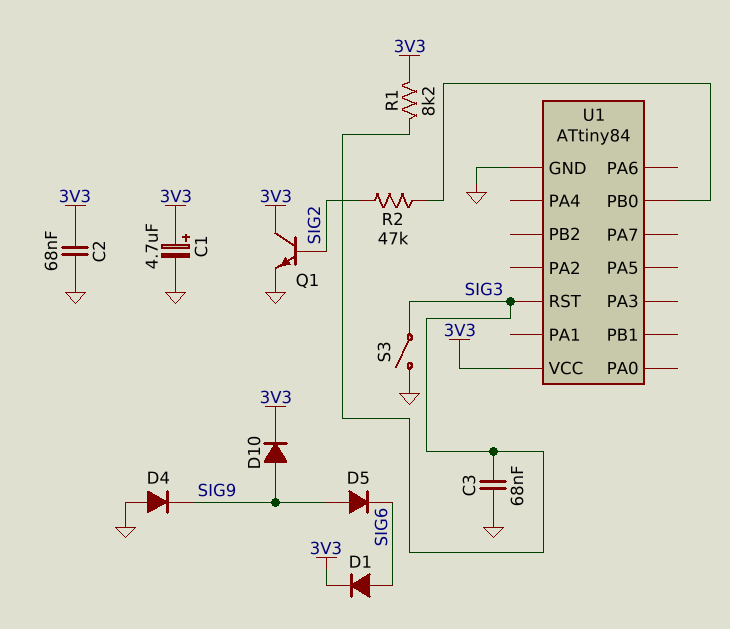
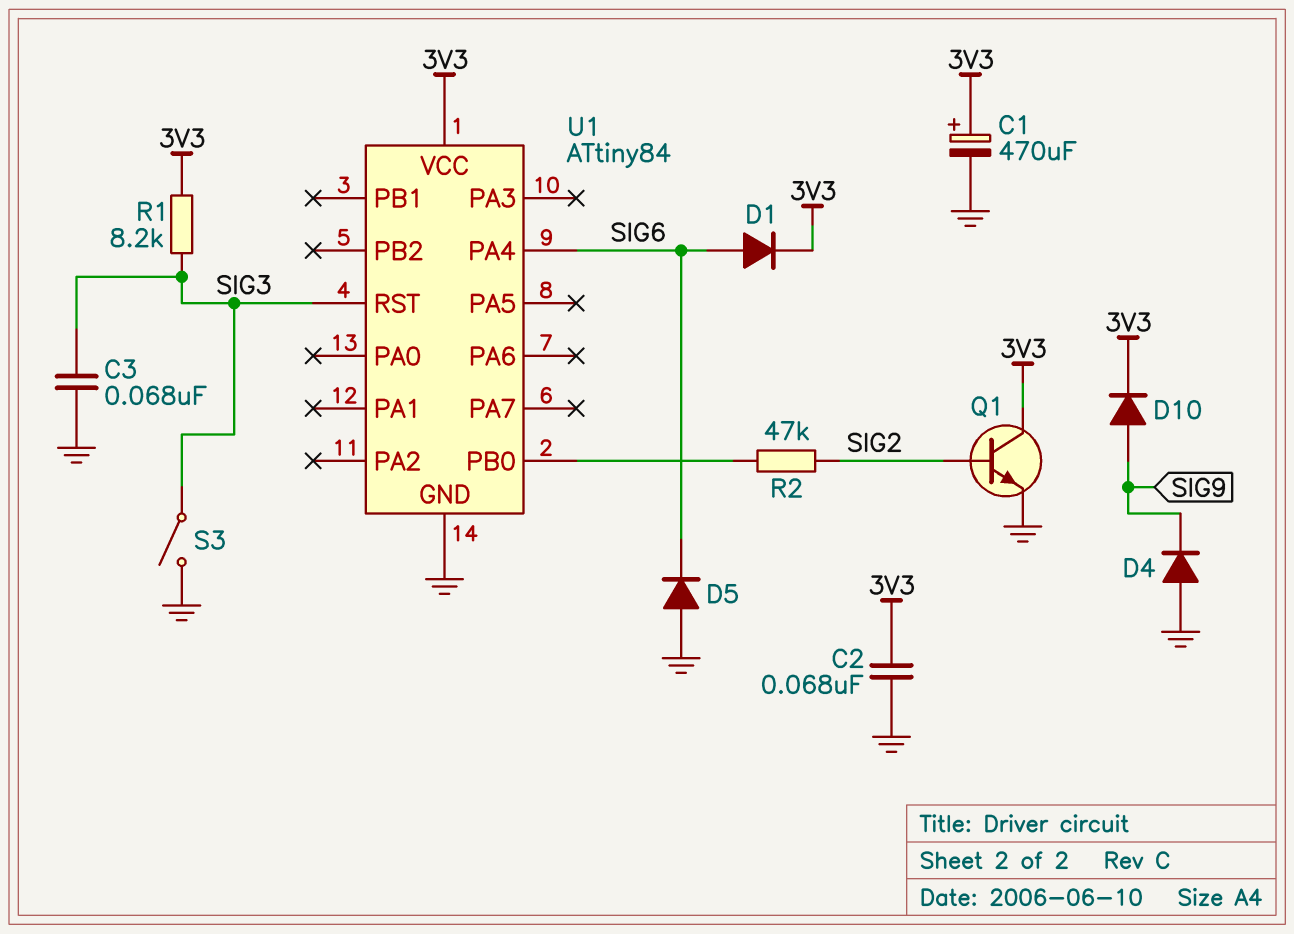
C1: 4.7uF (plus 3V3, minus GND) -> 470uF (plus 3V3, minus GND)
D5: diode (A SIG9, K SIG6) -> diode (A GND, K SIG6)
U1 pin PA4: none -> SIG6

